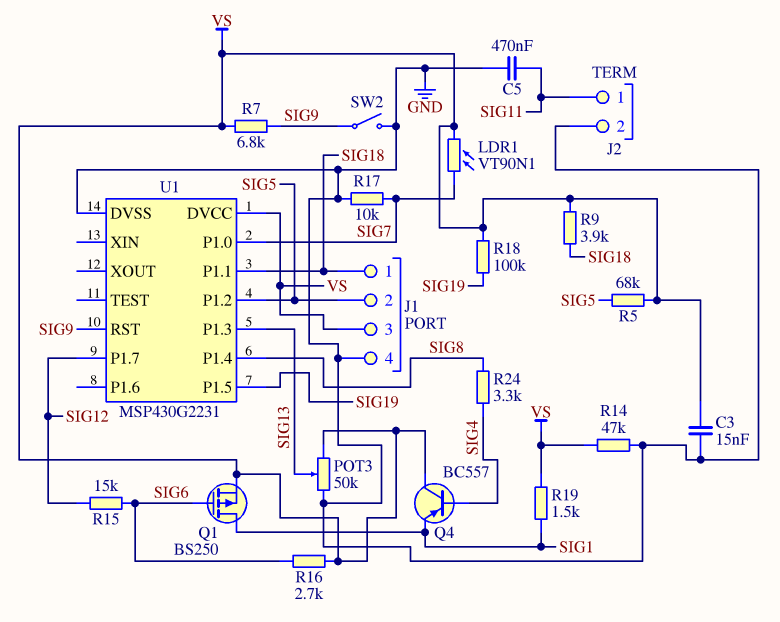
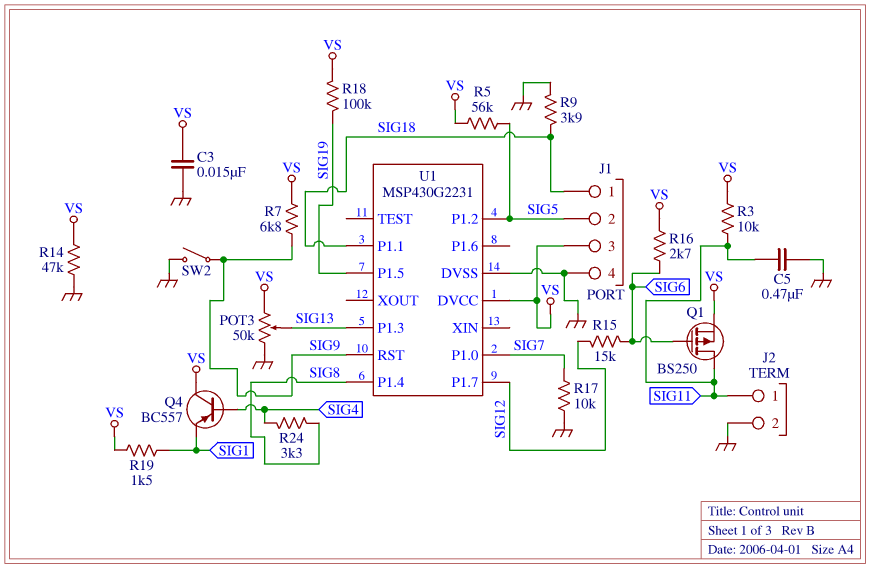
LDR1: VT90N1 (SIG7, VS) -> none
Q1: PMOS BS250 (G SIG6, D SIG1, S VS) -> PMOS BS250 (G SIG6, D SIG11, S VS)
R3: none -> 10k (SIG11, VS)
R5: 68k (SIG5, VS) -> 56k (SIG5, VS)
R9: 3.9k (SIG18, VS) -> 3.9k (GND, SIG18)

